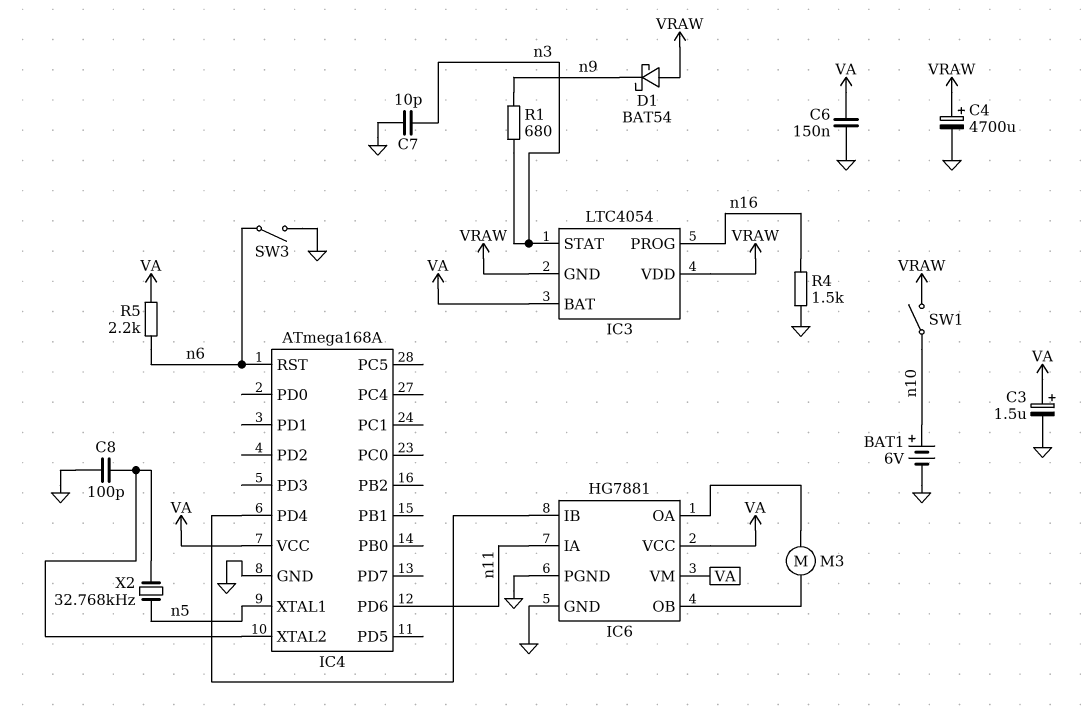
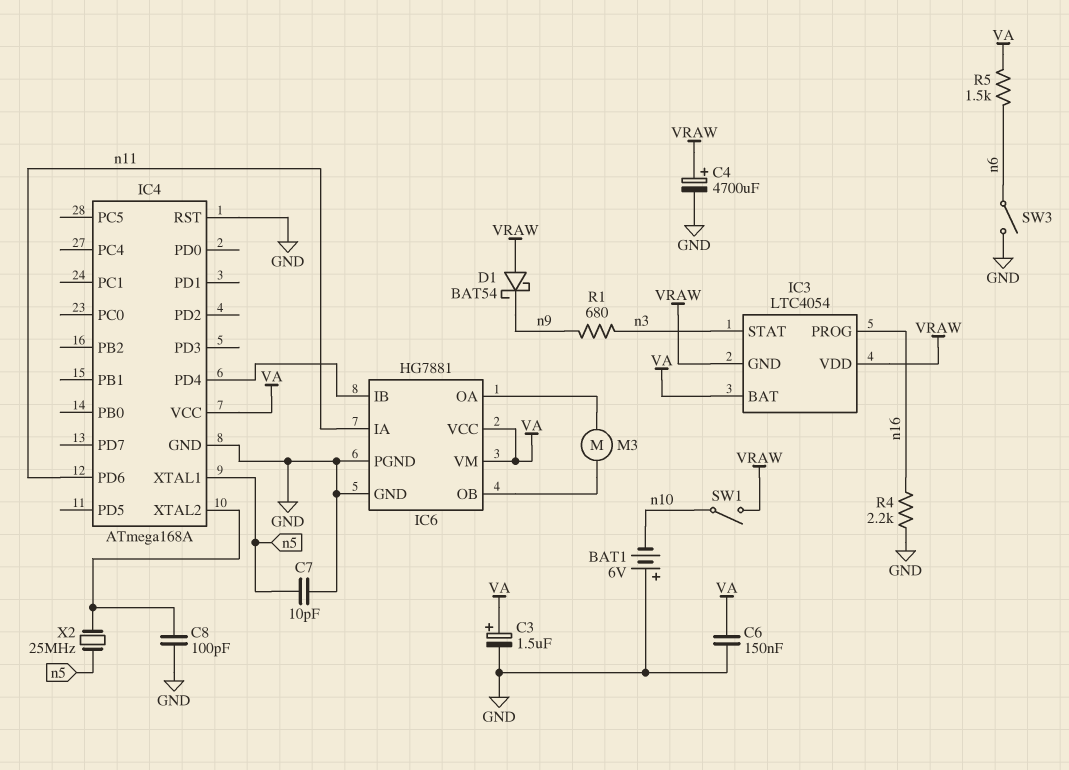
BAT1: 6V (plus n10, minus GND) -> 6V (plus GND, minus n10)
C7: 10pF (GND, n3) -> 10pF (GND, n5)
IC4 pin RST: n6 -> GND
R4: 1.5k (GND, n16) -> 2.2k (GND, n16)
R5: 2.2k (VA, n6) -> 1.5k (VA, n6)
X2: 32.768kHz (IC4/XTAL2, n5) -> 25MHz (IC4/XTAL2, n5)

